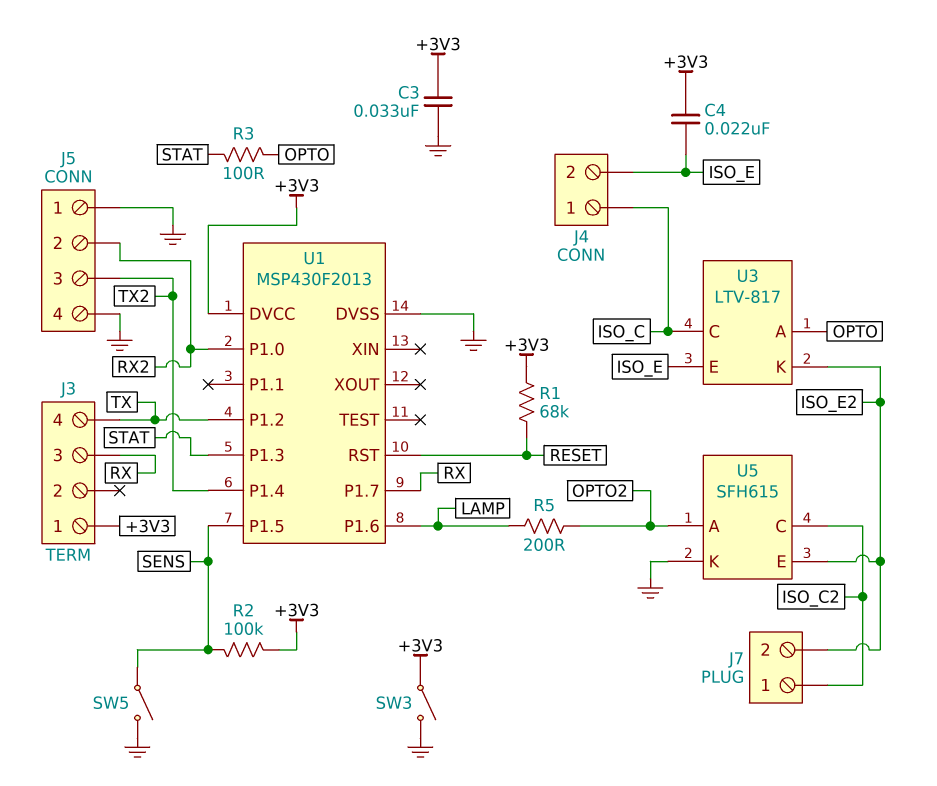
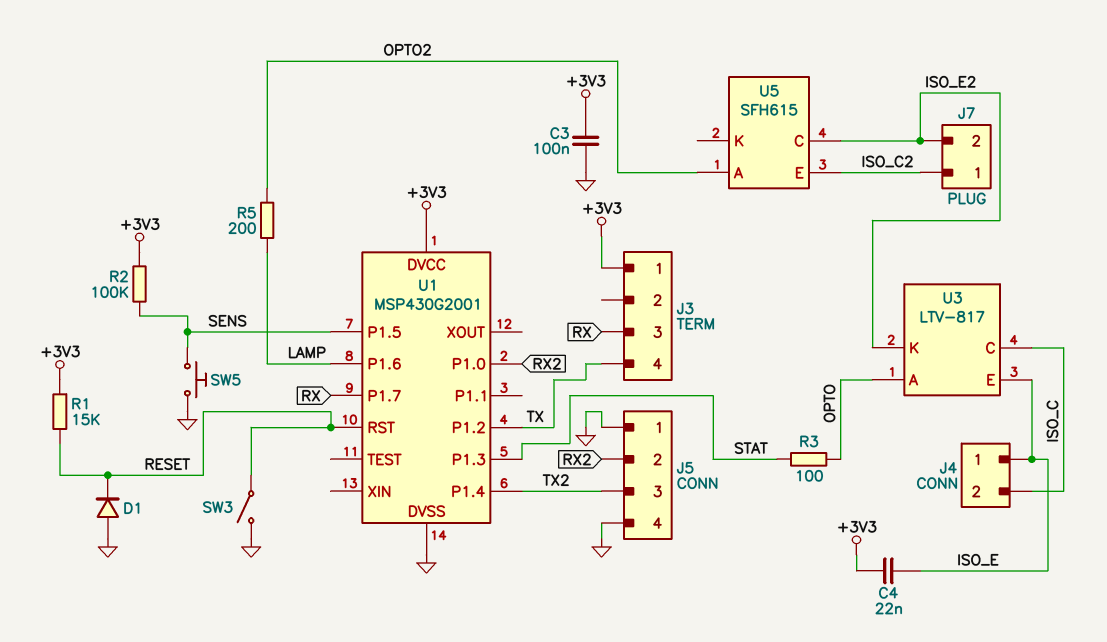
C3: 33nF (+3V3, GND) -> 100nF (+3V3, GND)
D1: none -> diode (A GND, K RESET)
J4 pin 1: ISO_C -> ISO_E
J4 pin 2: ISO_E -> ISO_C
R1: 68k (+3V3, RESET) -> 15k (+3V3, RESET)
SW3: switch (+3V3, GND) -> switch (GND, RESET)
SW5: switch (GND, SENS) -> button (GND, SENS)
U1: MSP430F2013 -> MSP430G2001
U5 pin C: ISO_C2 -> ISO_E2
U5 pin E: ISO_E2 -> ISO_C2
U5 pin K: GND -> none

